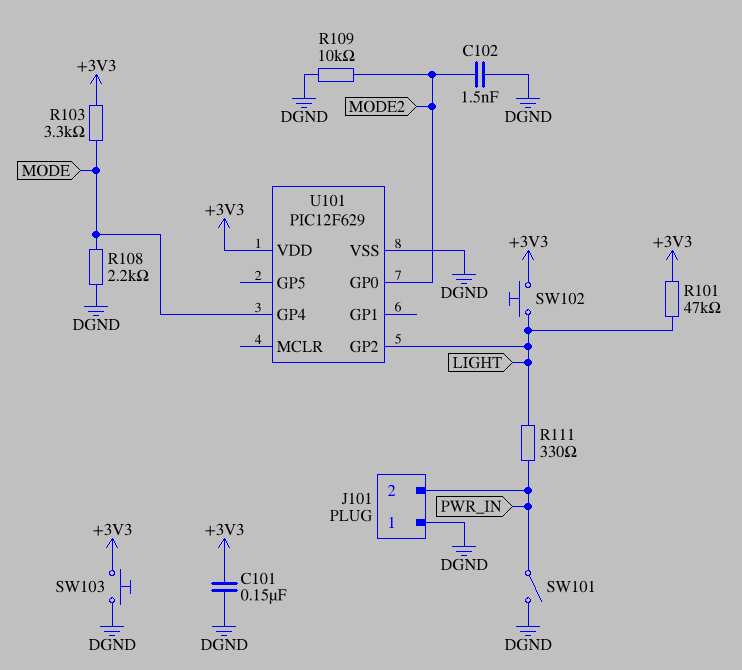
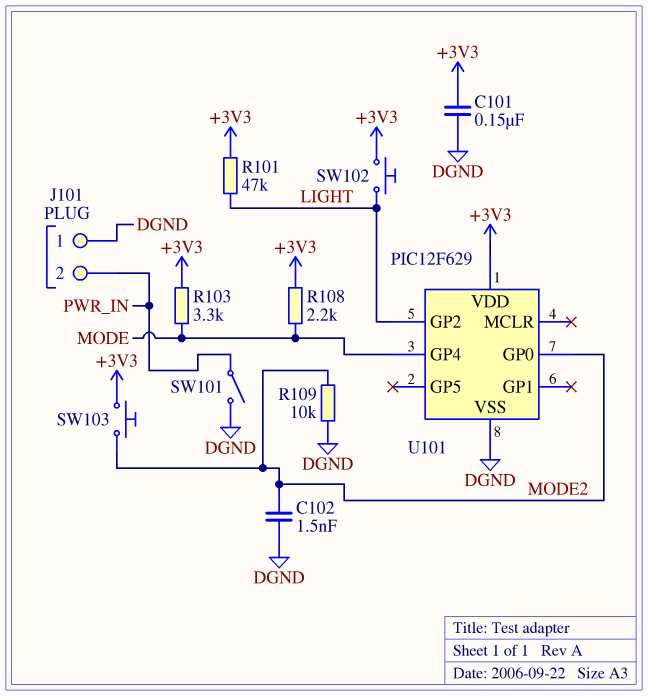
R108: 2.2k (DGND, MODE) -> 2.2k (+3V3, MODE)
R111: 330 (LIGHT, PWR_IN) -> none
SW103: button (+3V3, DGND) -> button (+3V3, MODE2)

